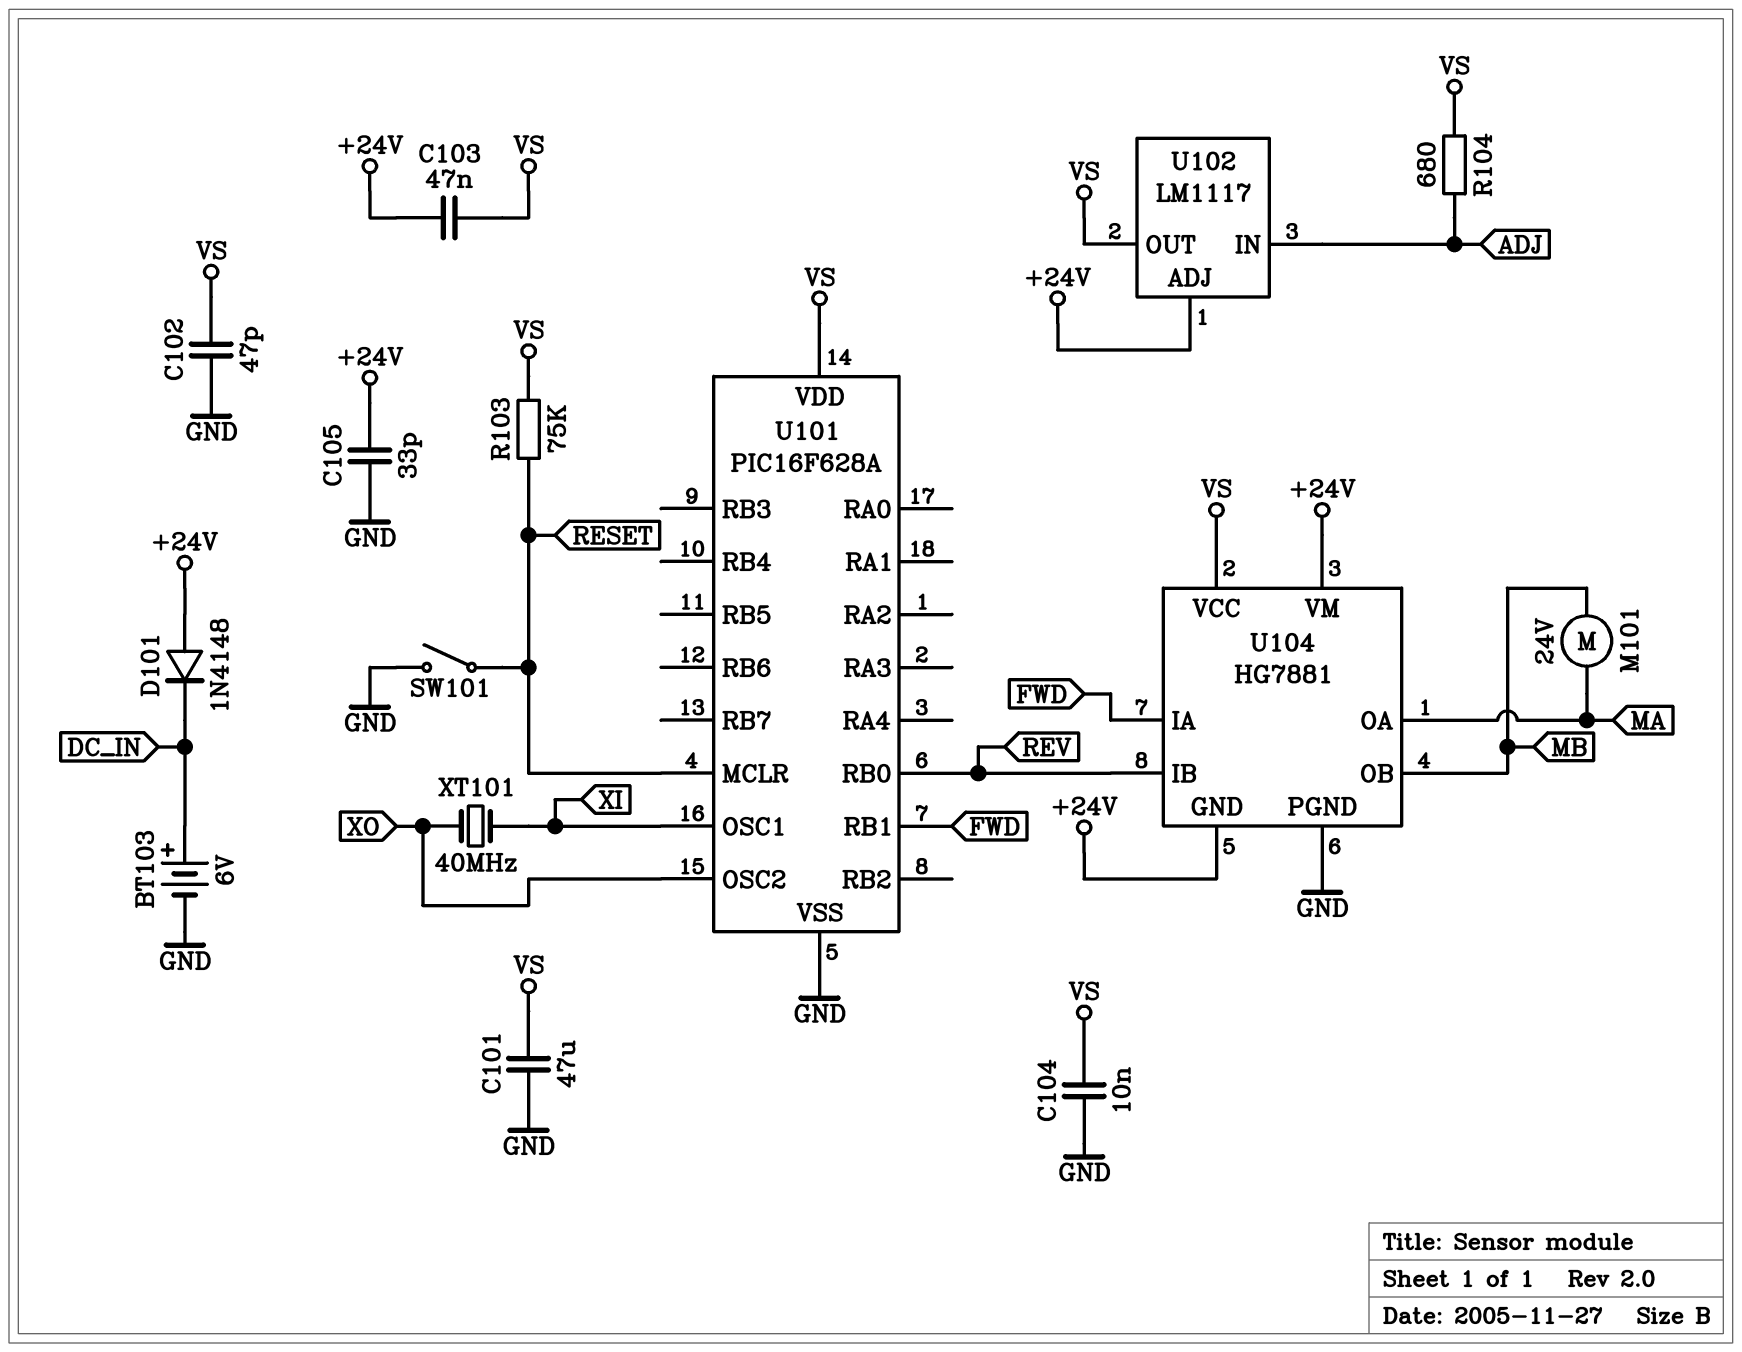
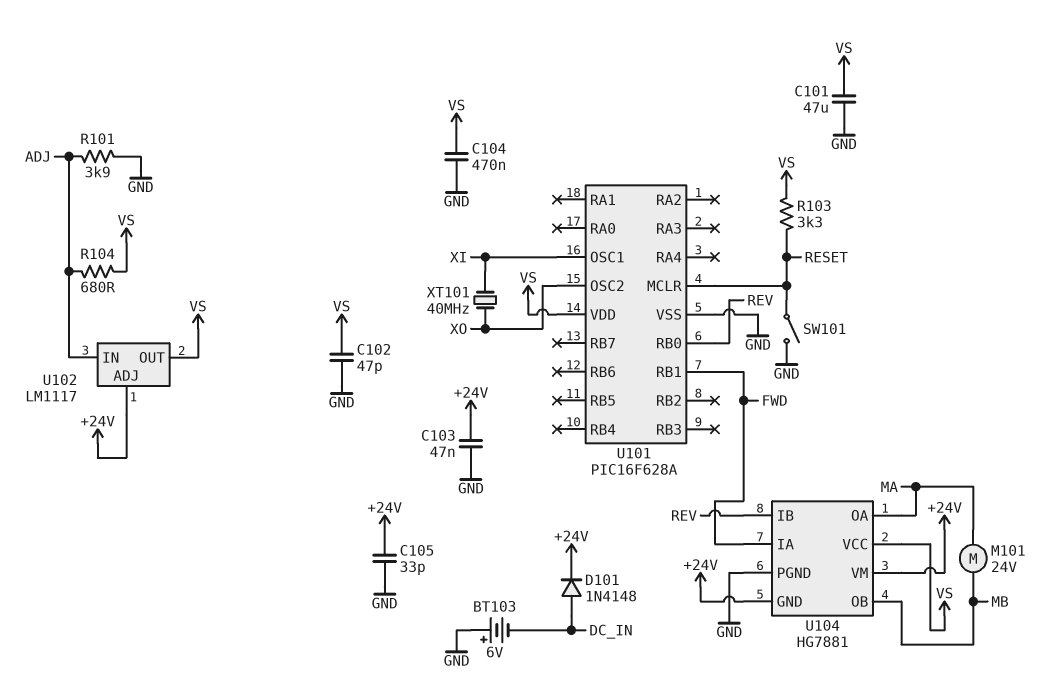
BT103: 6V (plus DC_IN, minus GND) -> 6V (plus GND, minus DC_IN)
C103: 47nF (+24V, VS) -> 47nF (+24V, GND)
C104: 10nF (GND, VS) -> 470nF (GND, VS)
D101: diode 1N4148 (A +24V, K DC_IN) -> diode 1N4148 (A DC_IN, K +24V)
R101: none -> 3.9k (ADJ, GND)
R103: 75k (RESET, VS) -> 3.3k (RESET, VS)

